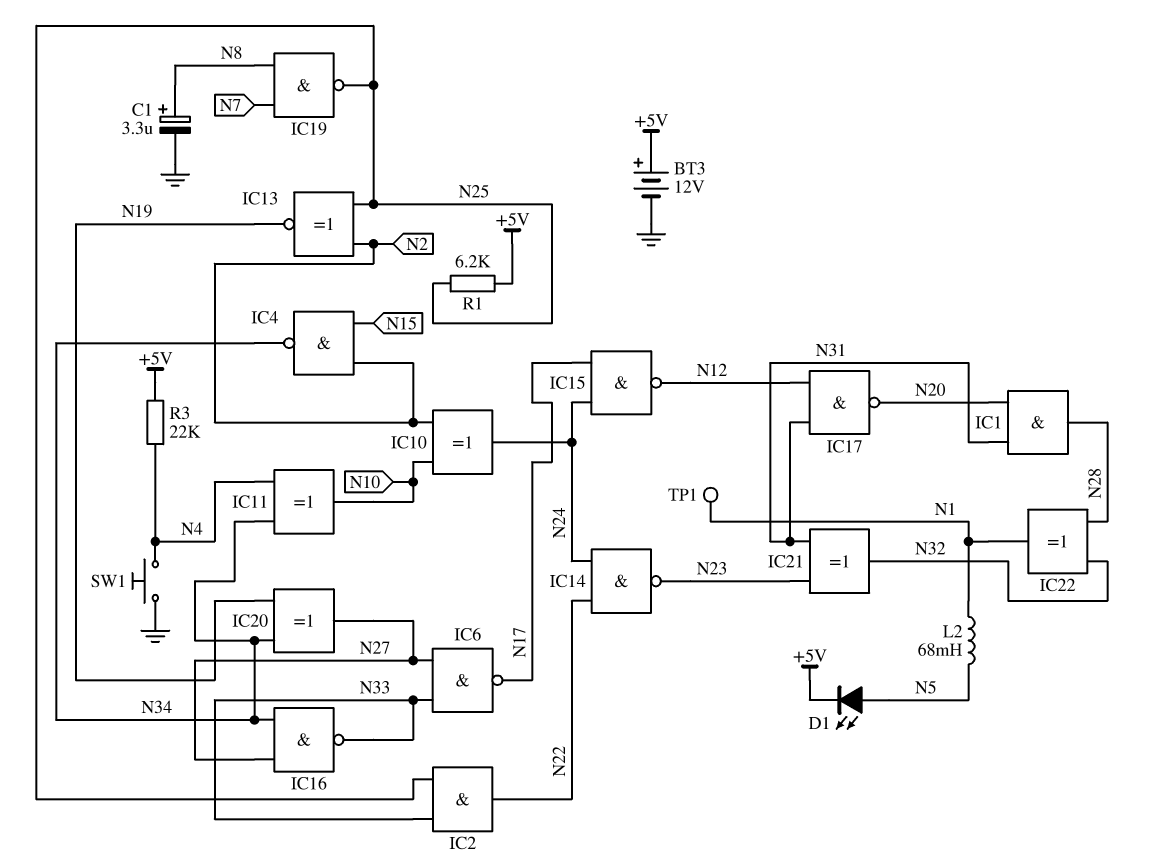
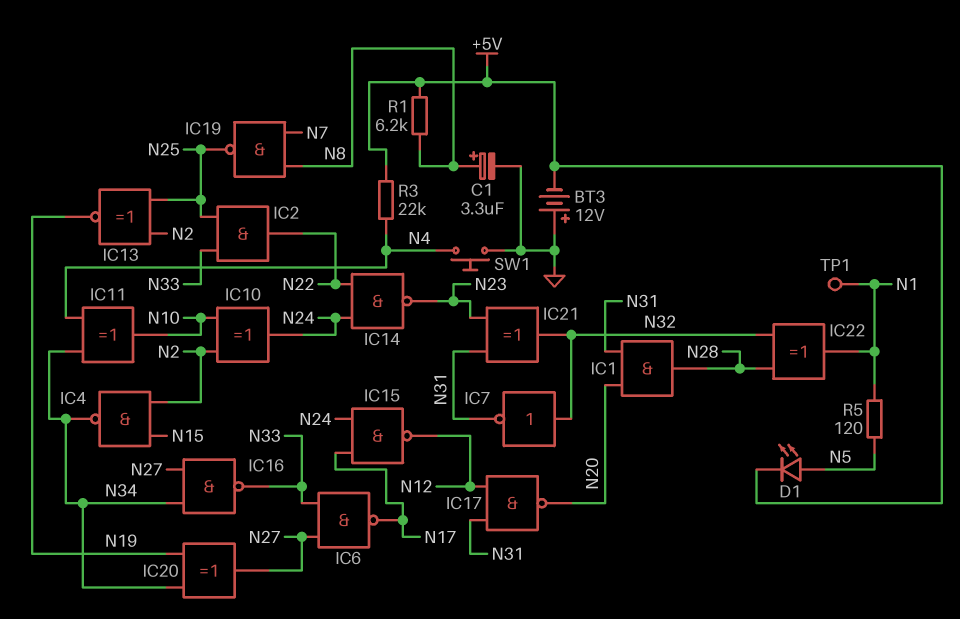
BT3: 12V (plus +5V, minus GND) -> 12V (plus GND, minus +5V)
IC7: none -> NOT (in N32, out N31)
L2: 68mH (N1, N5) -> none
R1: 6.2k (+5V, N25) -> 6.2k (+5V, N8)
R5: none -> 120 (N1, N5)

